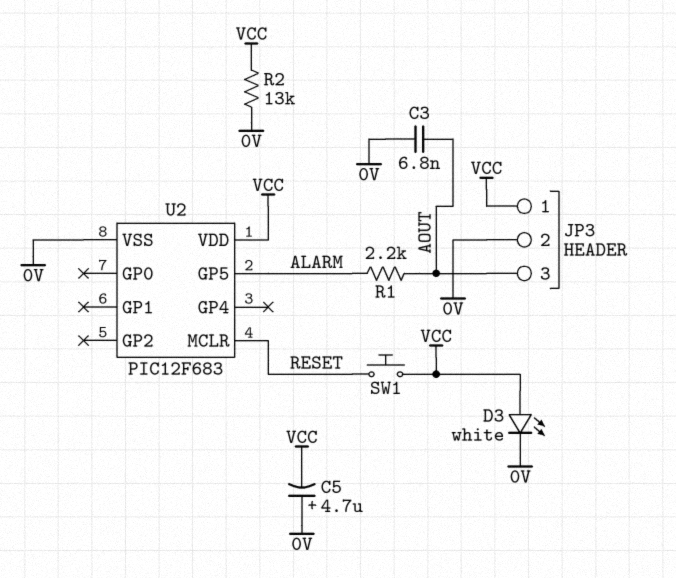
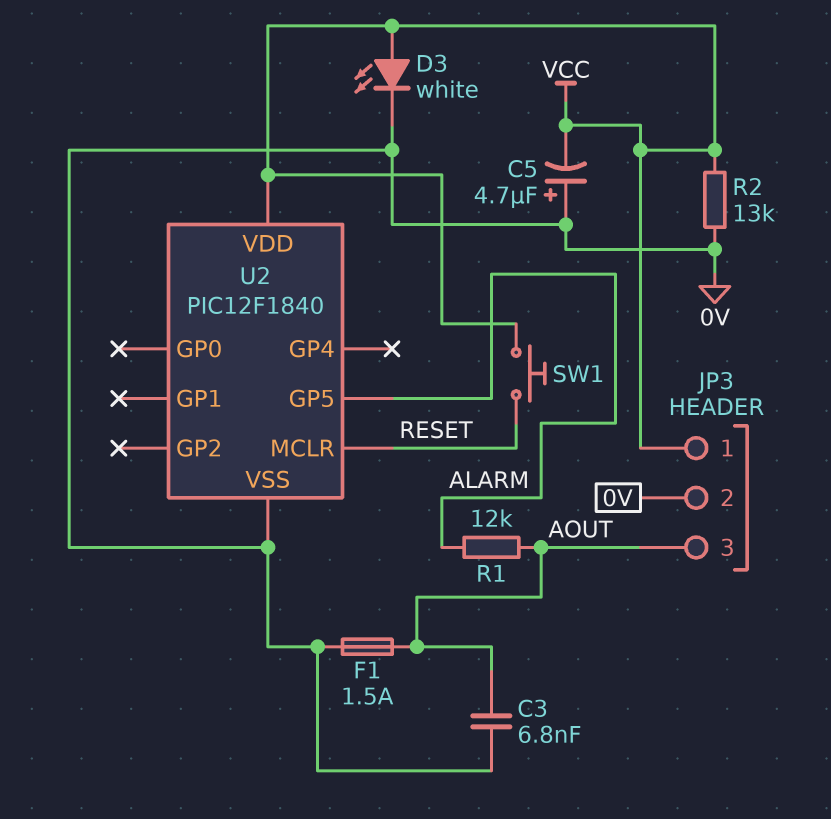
F1: none -> 1.5A (0V, AOUT)
R1: 2.2k (ALARM, AOUT) -> 12k (ALARM, AOUT)
U2: PIC12F683 -> PIC12F1840

